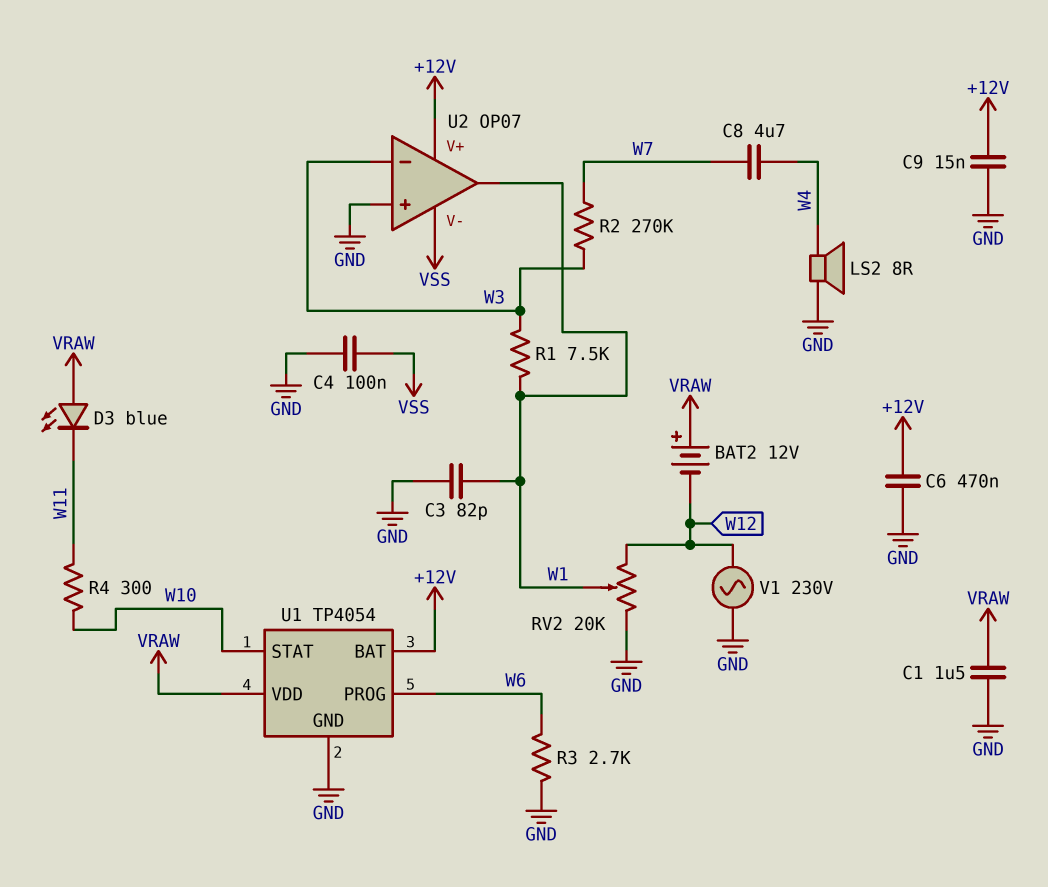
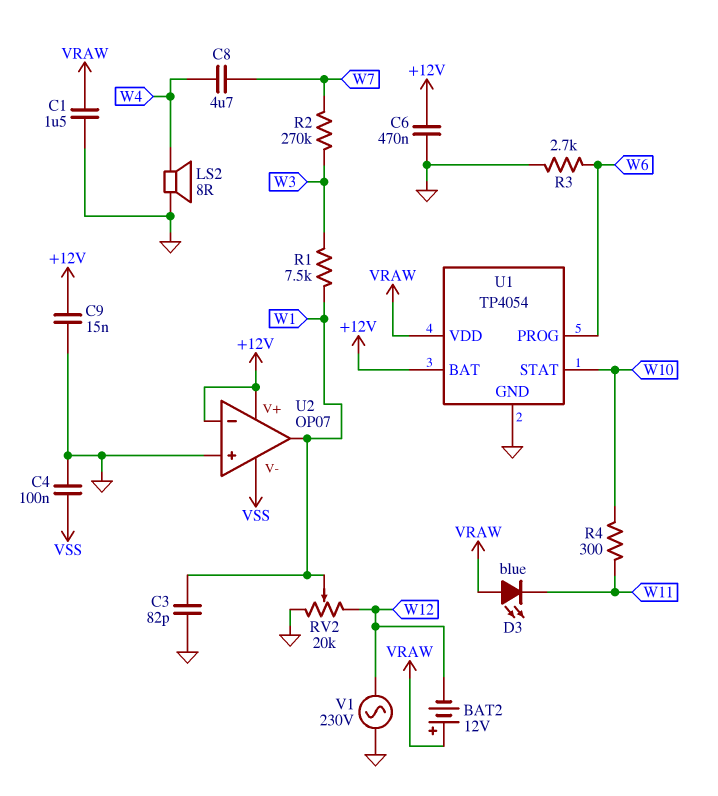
U2 pin in-: W3 -> +12V

